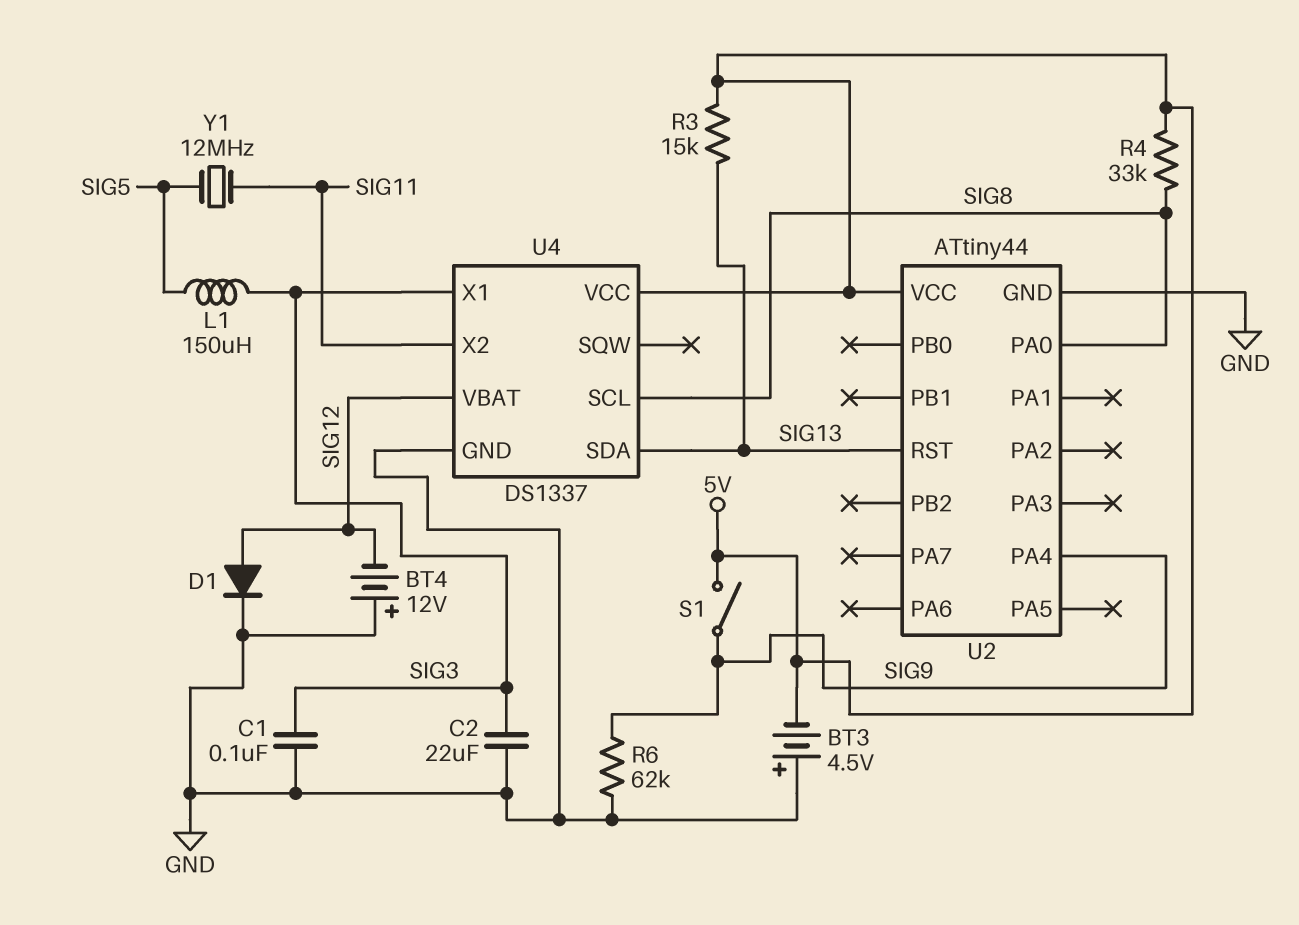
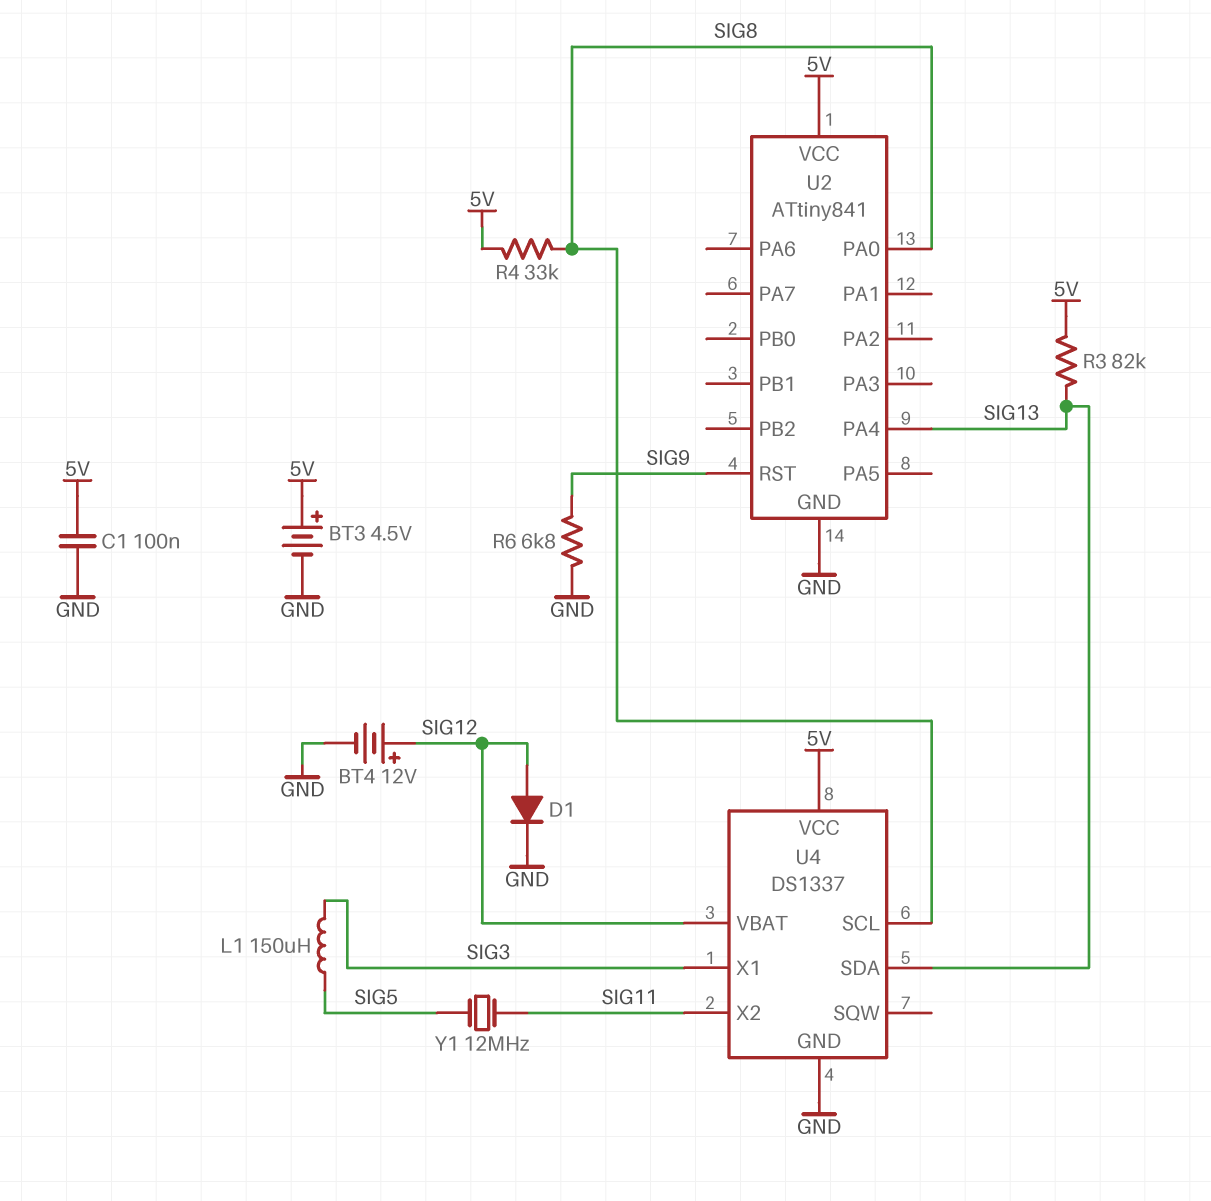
BT3: 4.5V (plus GND, minus 5V) -> 4.5V (plus 5V, minus GND)
BT4: 12V (plus GND, minus SIG12) -> 12V (plus SIG12, minus GND)
C1: 100nF (GND, SIG3) -> 100nF (5V, GND)
C2: 22uF (GND, SIG3) -> none
R3: 15k (5V, SIG13) -> 82k (5V, SIG13)
R6: 62k (GND, SIG9) -> 6.8k (GND, SIG9)
S1: switch (5V, SIG9) -> none
U2: ATtiny44 -> ATtiny841
U2 pin PA4: SIG9 -> SIG13
U2 pin RST: SIG13 -> SIG9

